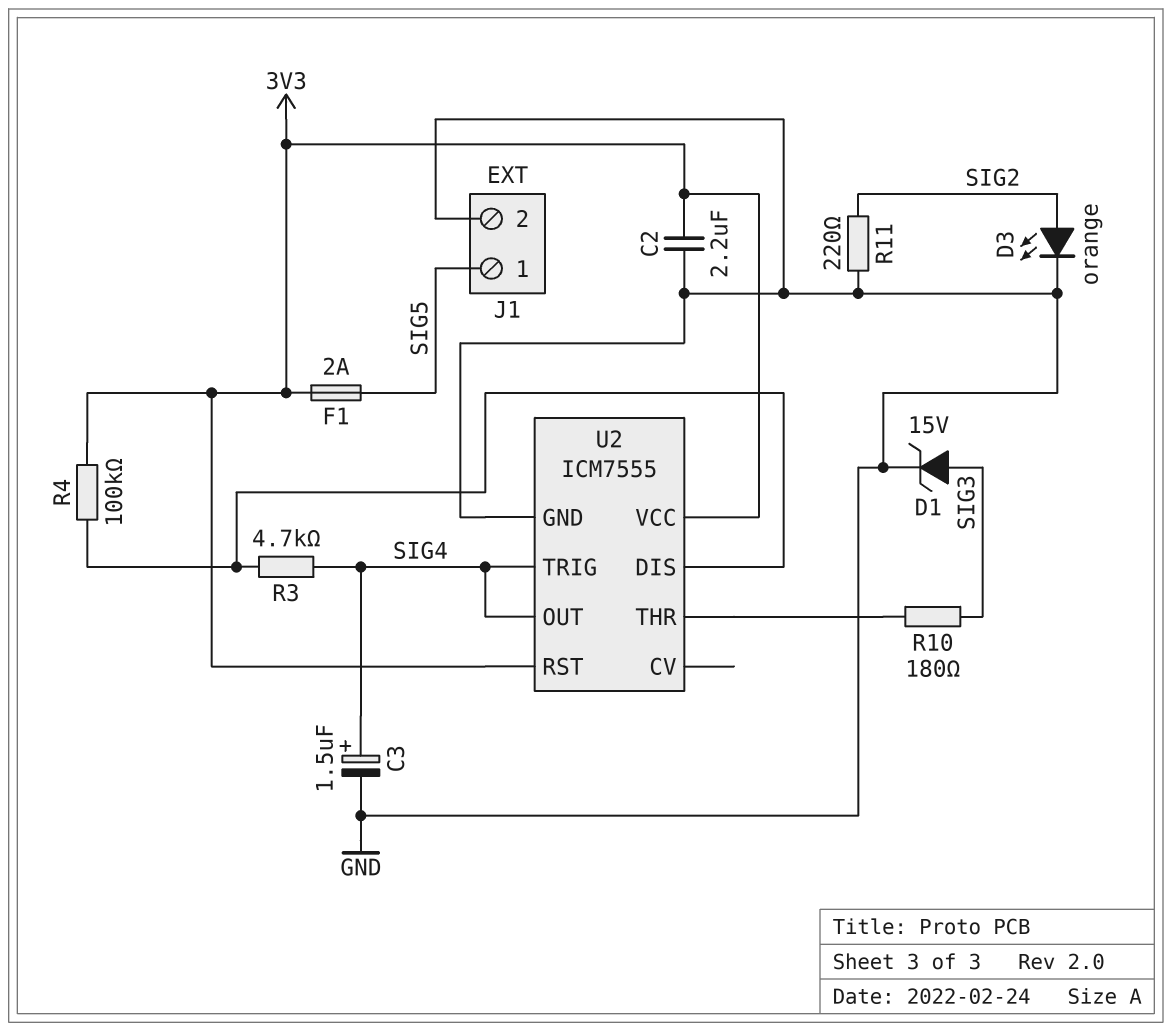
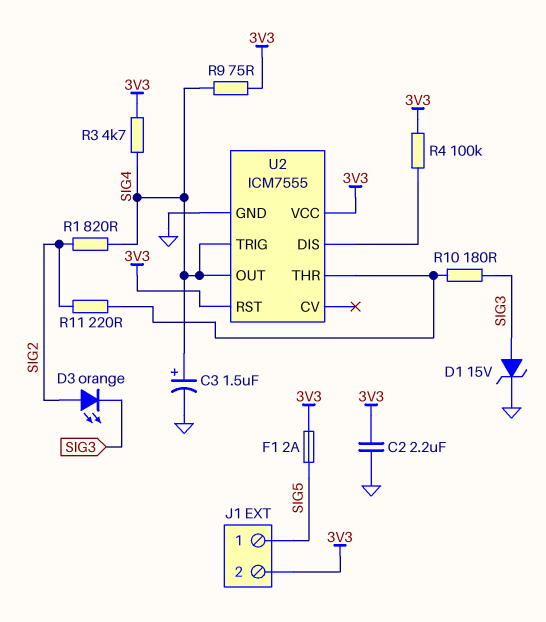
D3: LED orange (A SIG2, K GND) -> LED orange (A SIG2, K SIG3)
J1 pin 2: GND -> 3V3
R1: none -> 820 (SIG2, SIG4)
R3: 4.7k (SIG4, U2/DIS) -> 4.7k (3V3, SIG4)
R9: none -> 75 (3V3, SIG4)
R11: 220 (GND, SIG2) -> 220 (SIG2, U2/THR)

